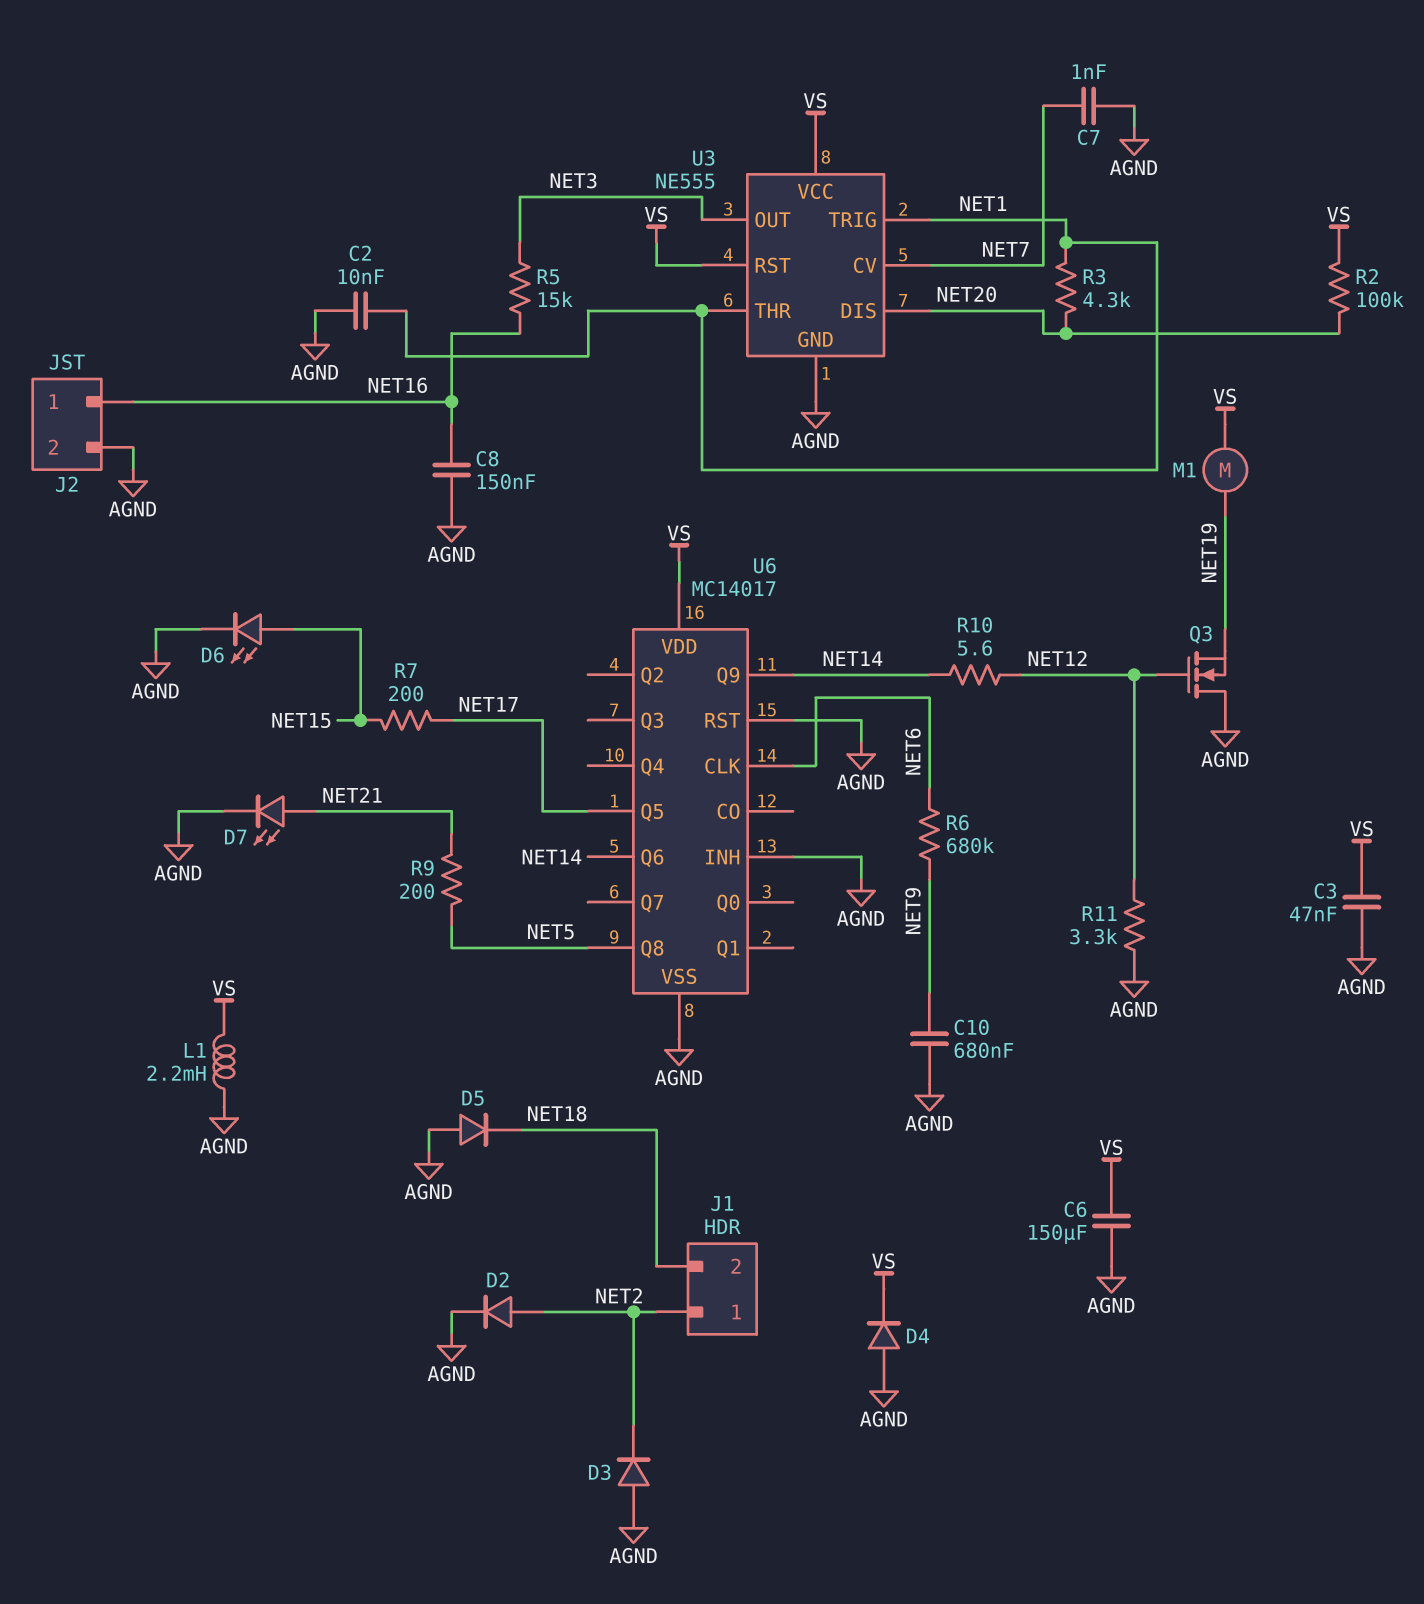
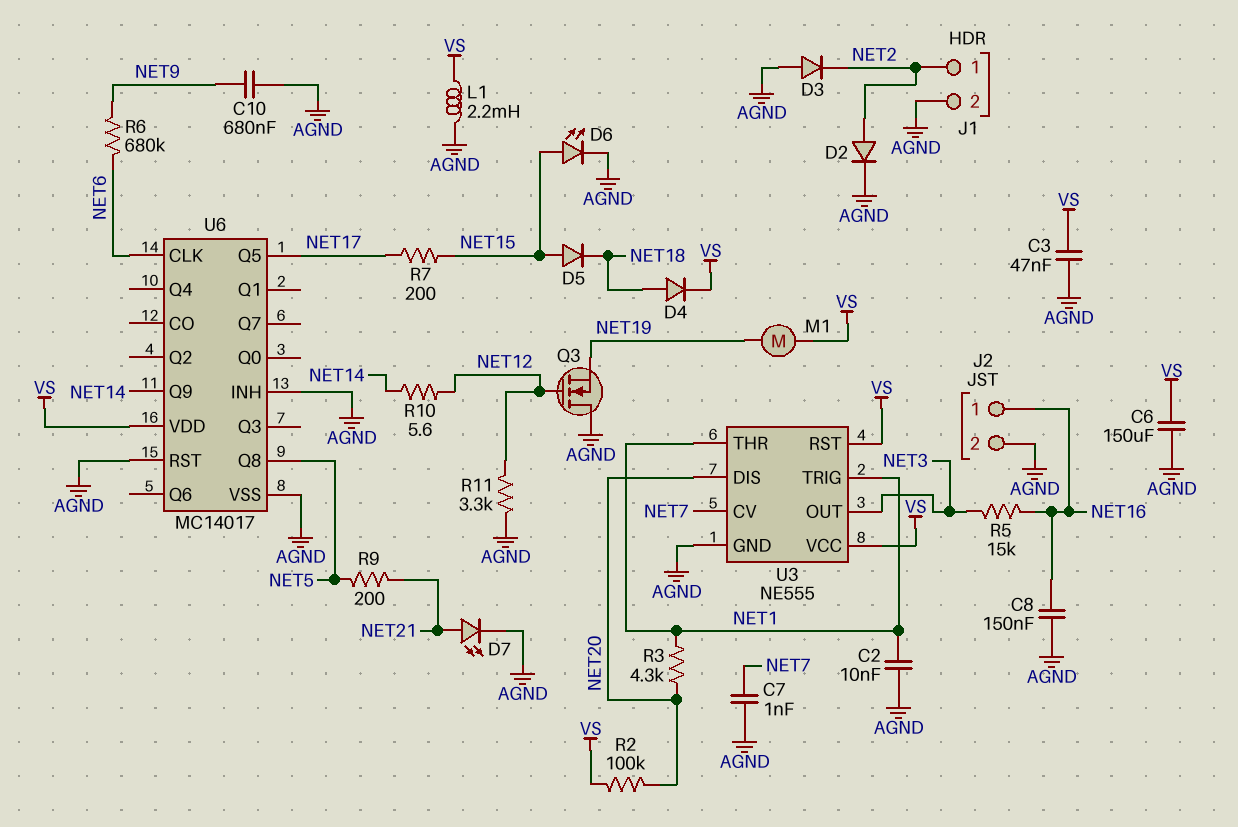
D4: diode (A AGND, K VS) -> diode (A NET18, K VS)
D5: diode (A AGND, K NET18) -> diode (A NET15, K NET18)
J1 pin 2: NET18 -> AGND
U6 pin Q6: NET14 -> none

